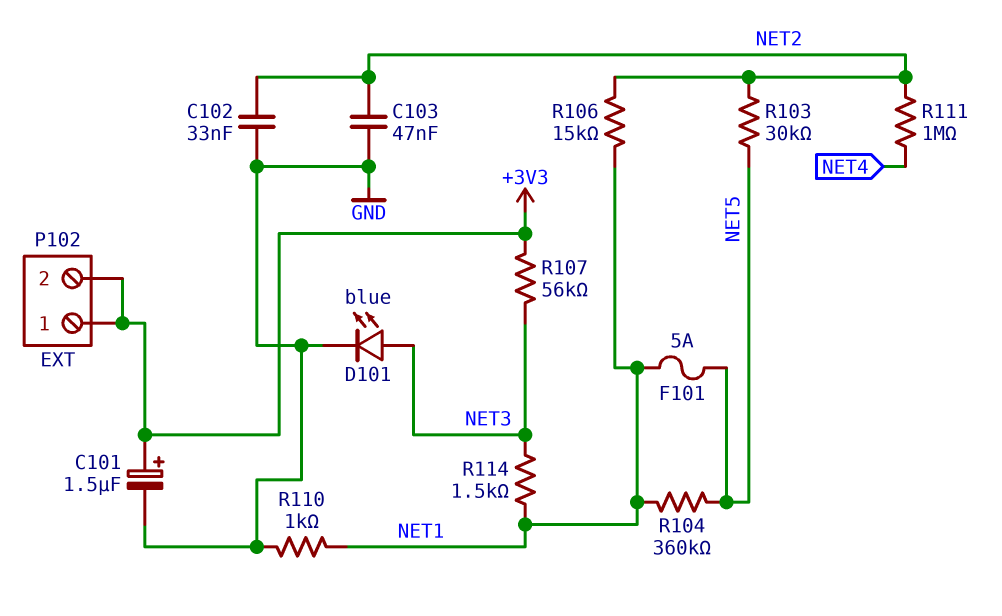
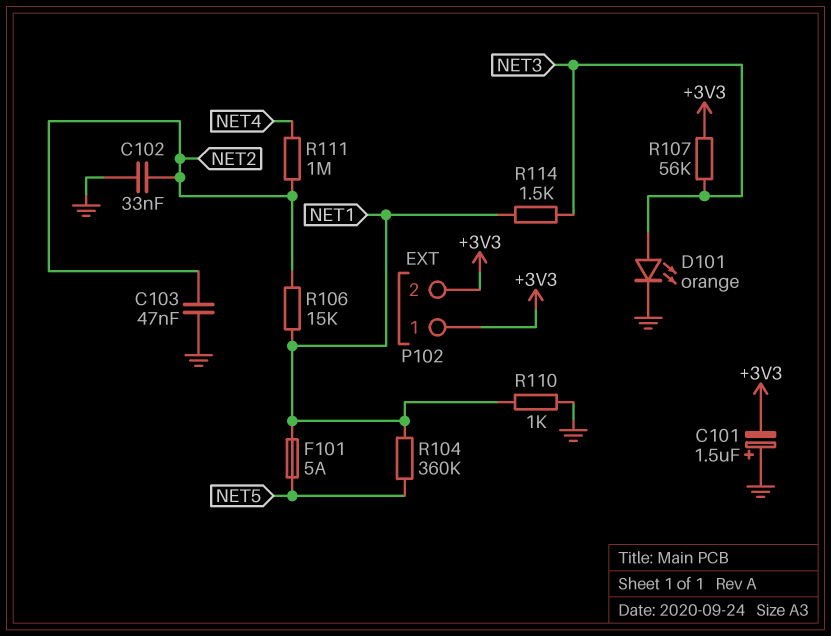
C101: 1.5uF (plus +3V3, minus GND) -> 1.5uF (plus GND, minus +3V3)
D101: LED blue (A NET3, K GND) -> LED orange (A NET3, K GND)
R103: 30k (NET2, NET5) -> none

